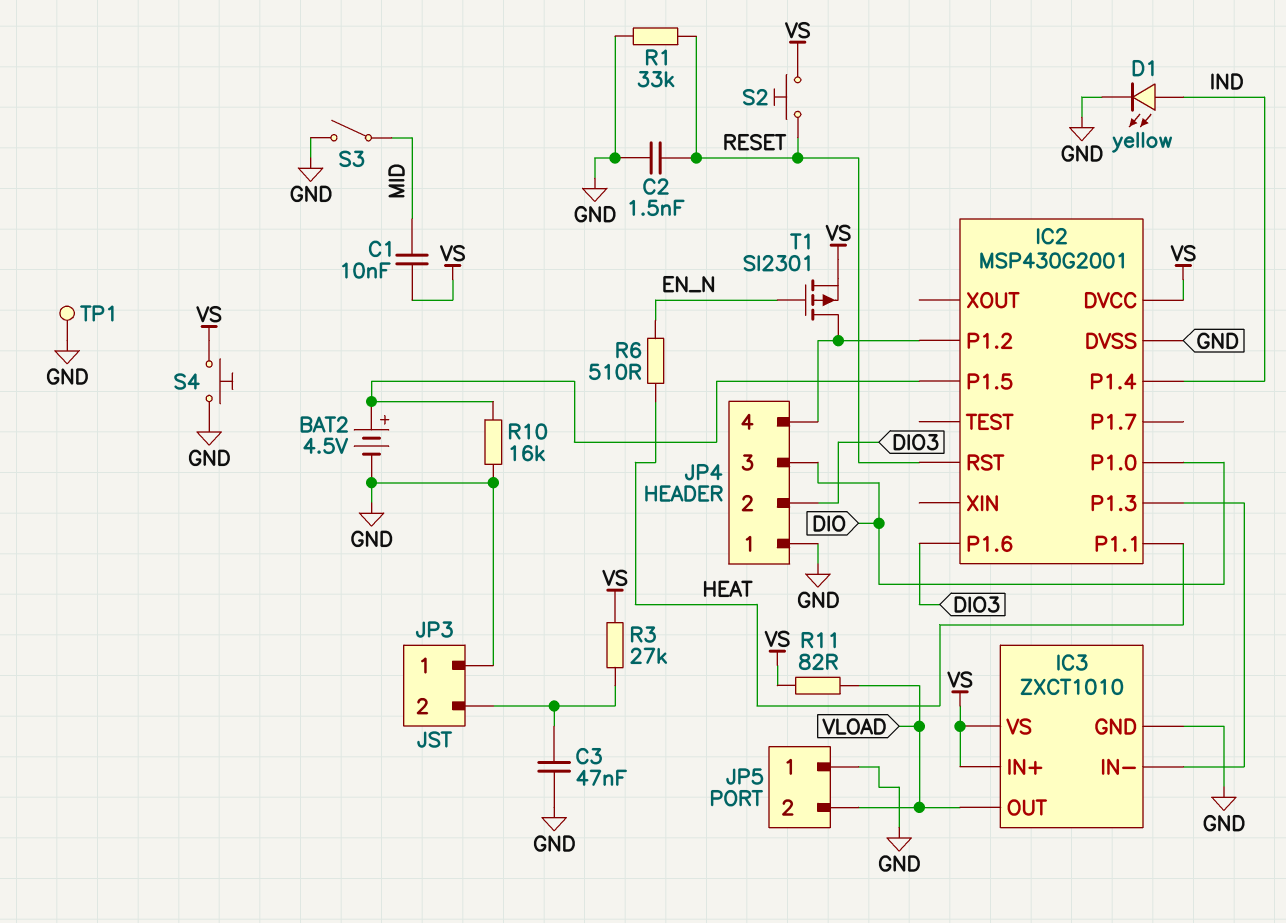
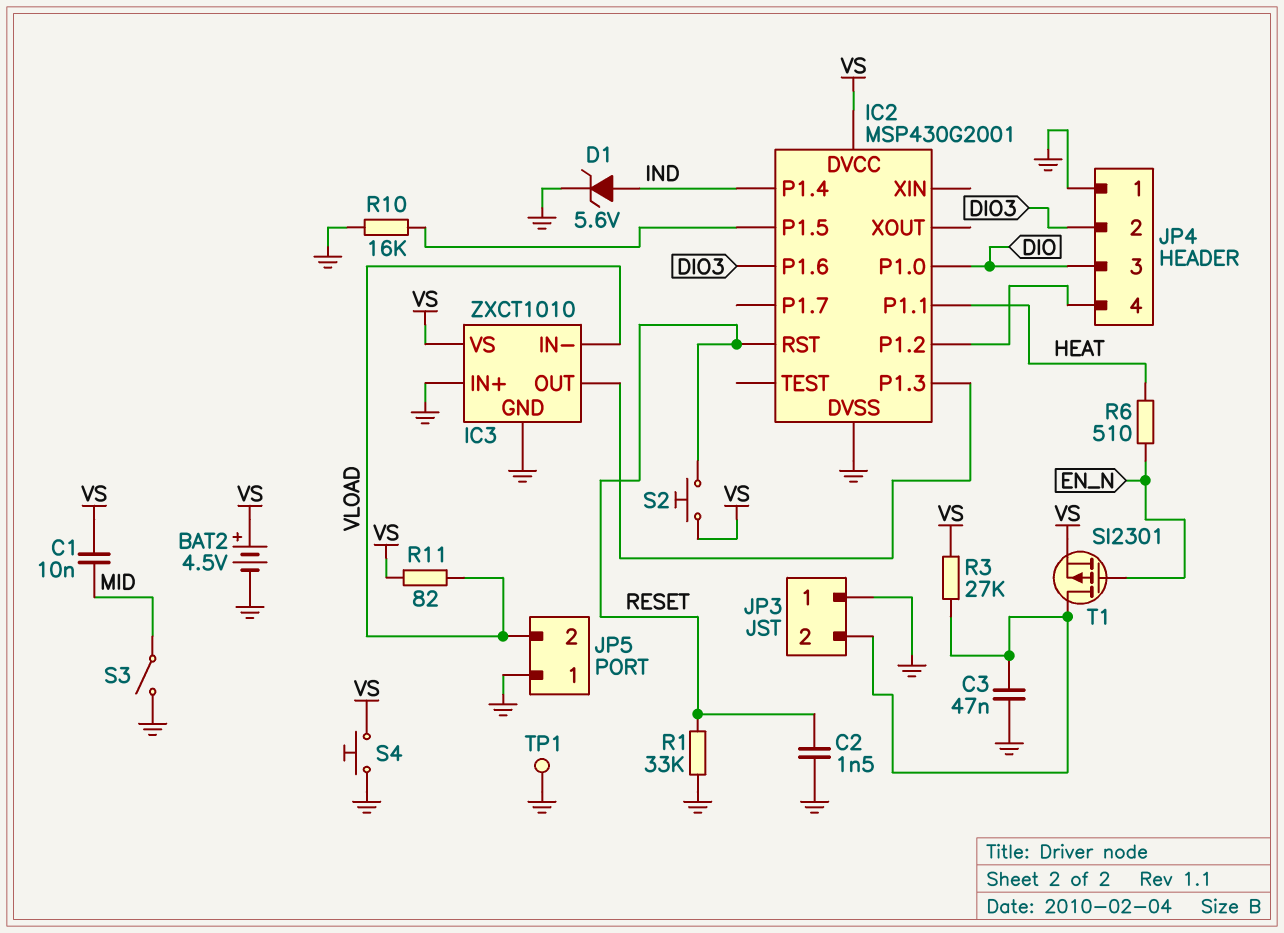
BAT2: 4.5V (plus IC2/P1.5, minus GND) -> 4.5V (plus VS, minus GND)
D1: LED yellow (A IND, K GND) -> zener 5.6V (A IND, K GND)
IC3 pin IN+: VS -> GND
IC3 pin IN-: IC2/P1.3 -> VLOAD
IC3 pin OUT: VLOAD -> IC2/P1.3
T1: PMOS SI2301 (G EN_N, D IC2/P1.2, S VS) -> PMOS SI2301 (G EN_N, D JP3/2, S VS)

